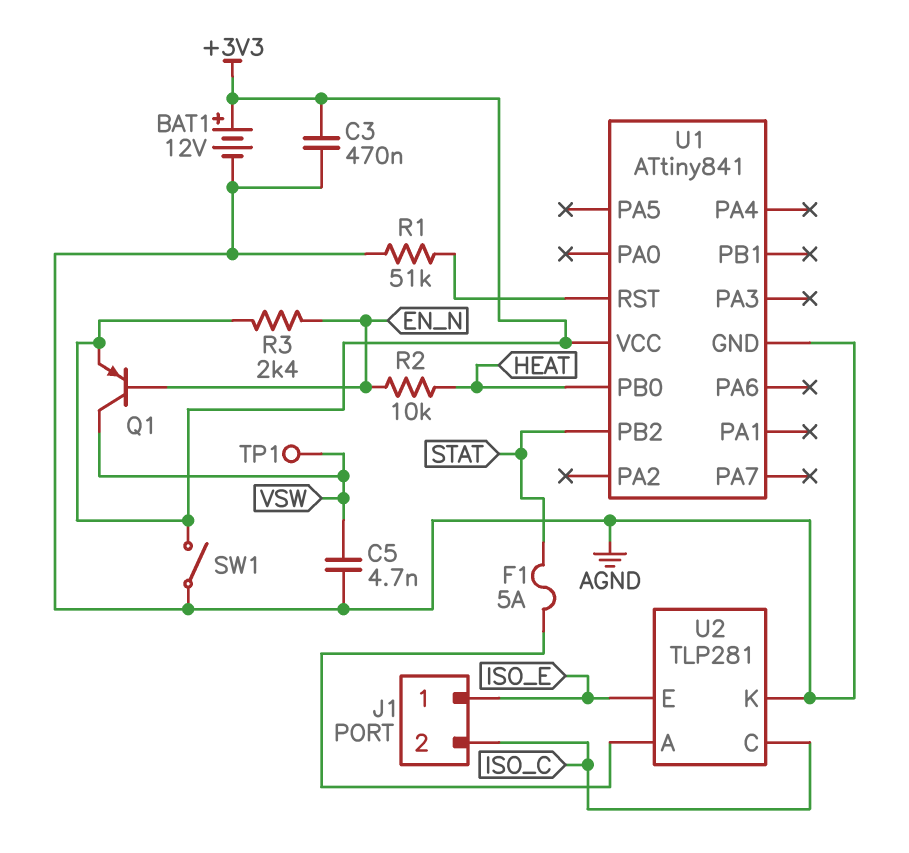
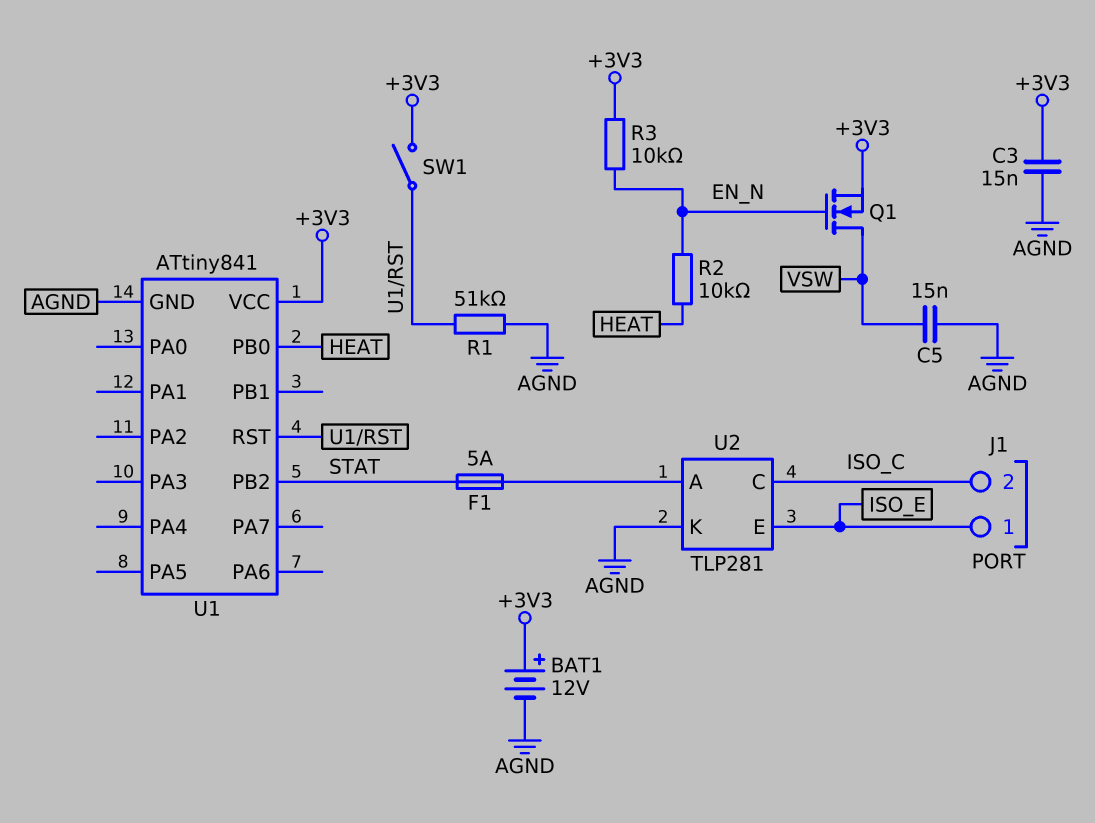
C3: 470nF (+3V3, AGND) -> 15nF (+3V3, AGND)
C5: 4.7nF (AGND, VSW) -> 15nF (AGND, VSW)
Q1: PNP (B EN_N, C VSW, E +3V3) -> NMOS (G EN_N, D VSW, S +3V3)
R3: 2.4k (+3V3, EN_N) -> 10k (+3V3, EN_N)
SW1: switch (+3V3, AGND) -> switch (+3V3, U1/RST)
TP1: test point (VSW) -> none

